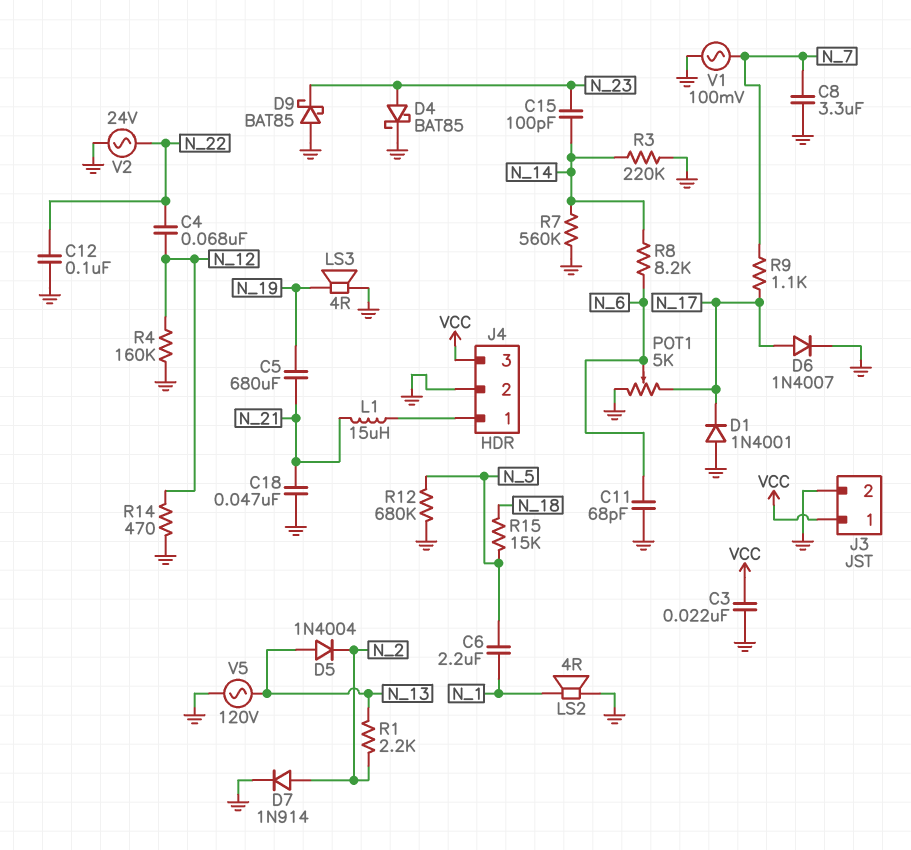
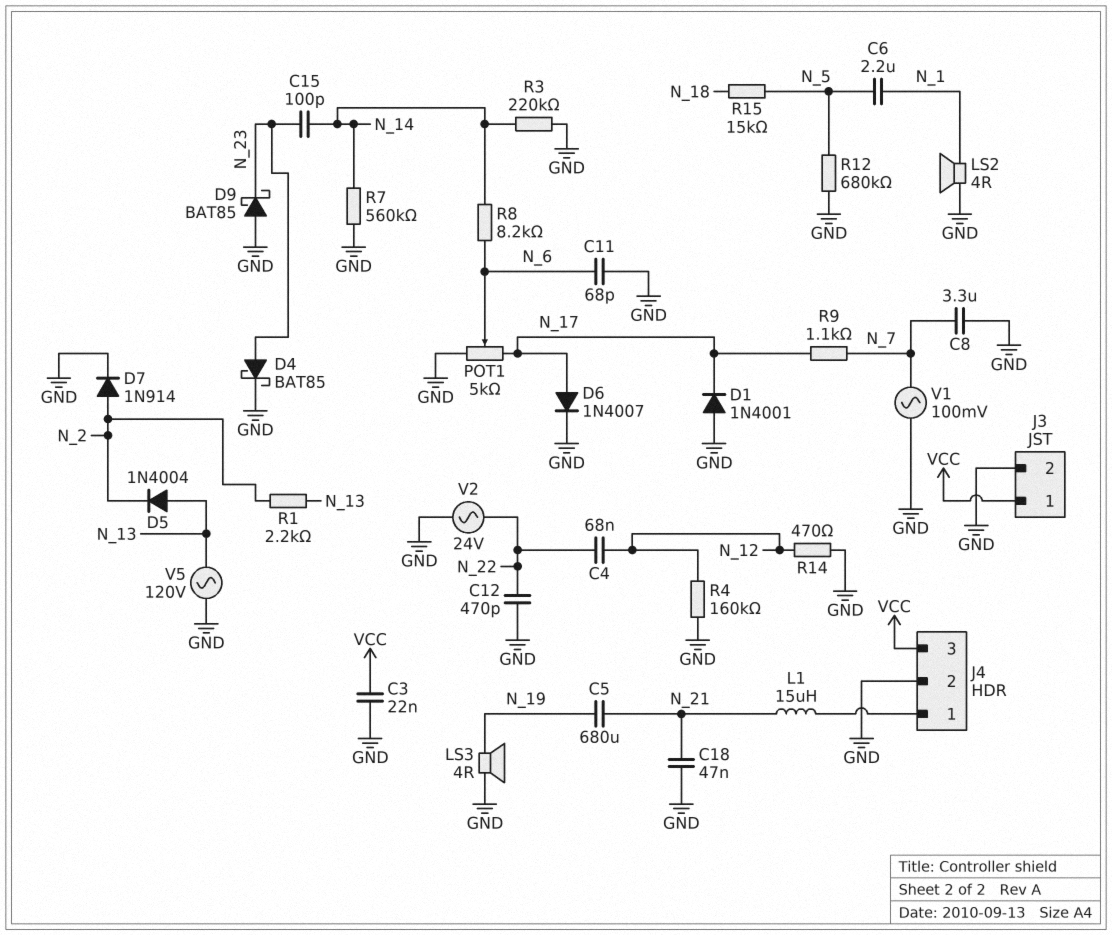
C12: 100nF (GND, N_22) -> 470pF (GND, N_22)

